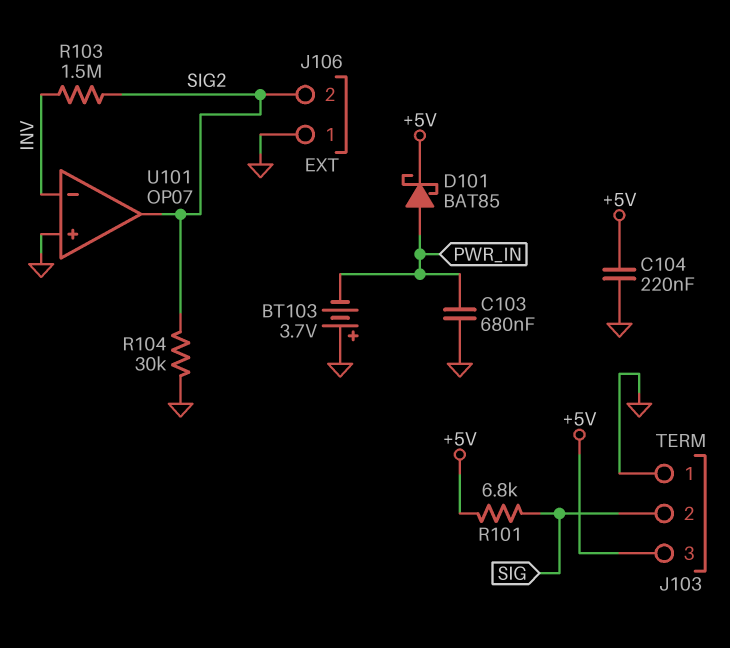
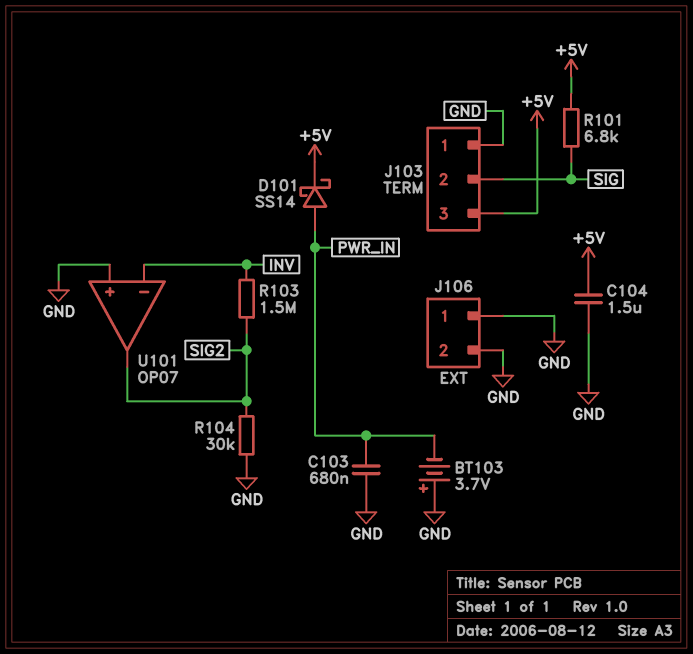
C104: 220nF (+5V, GND) -> 1.5uF (+5V, GND)
D101: schottky BAT85 (A PWR_IN, K +5V) -> schottky SS14 (A PWR_IN, K +5V)
J106 pin 2: SIG2 -> GND

